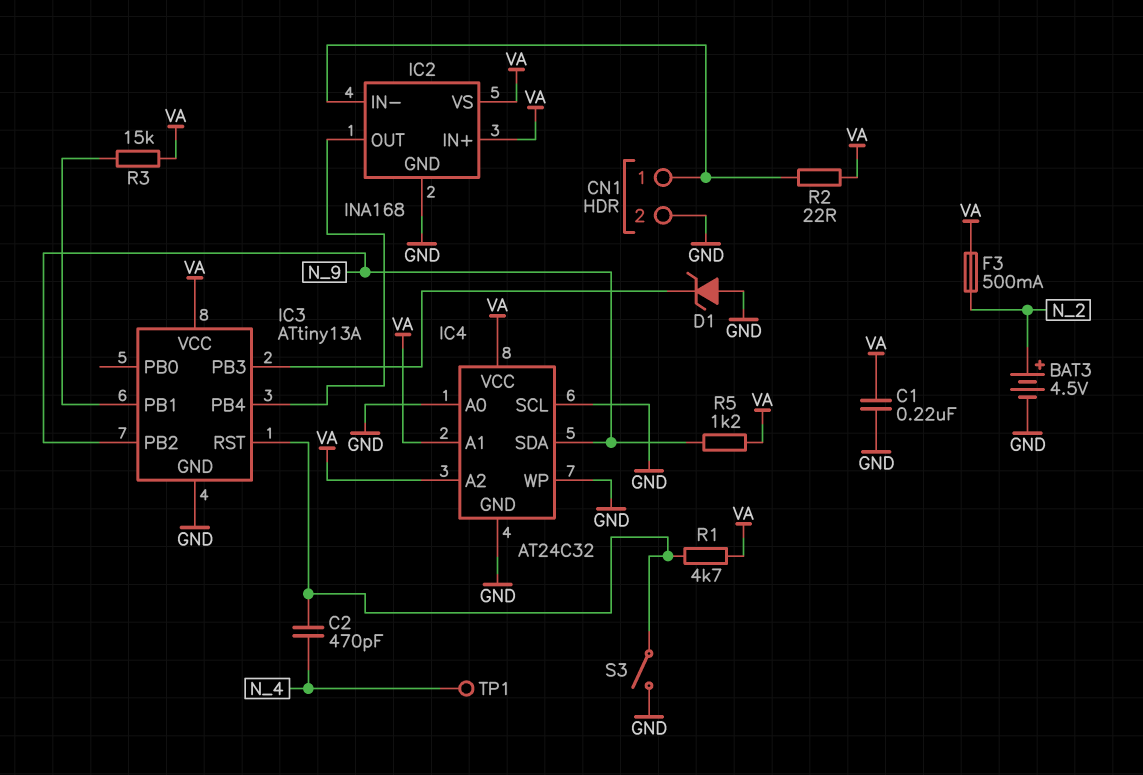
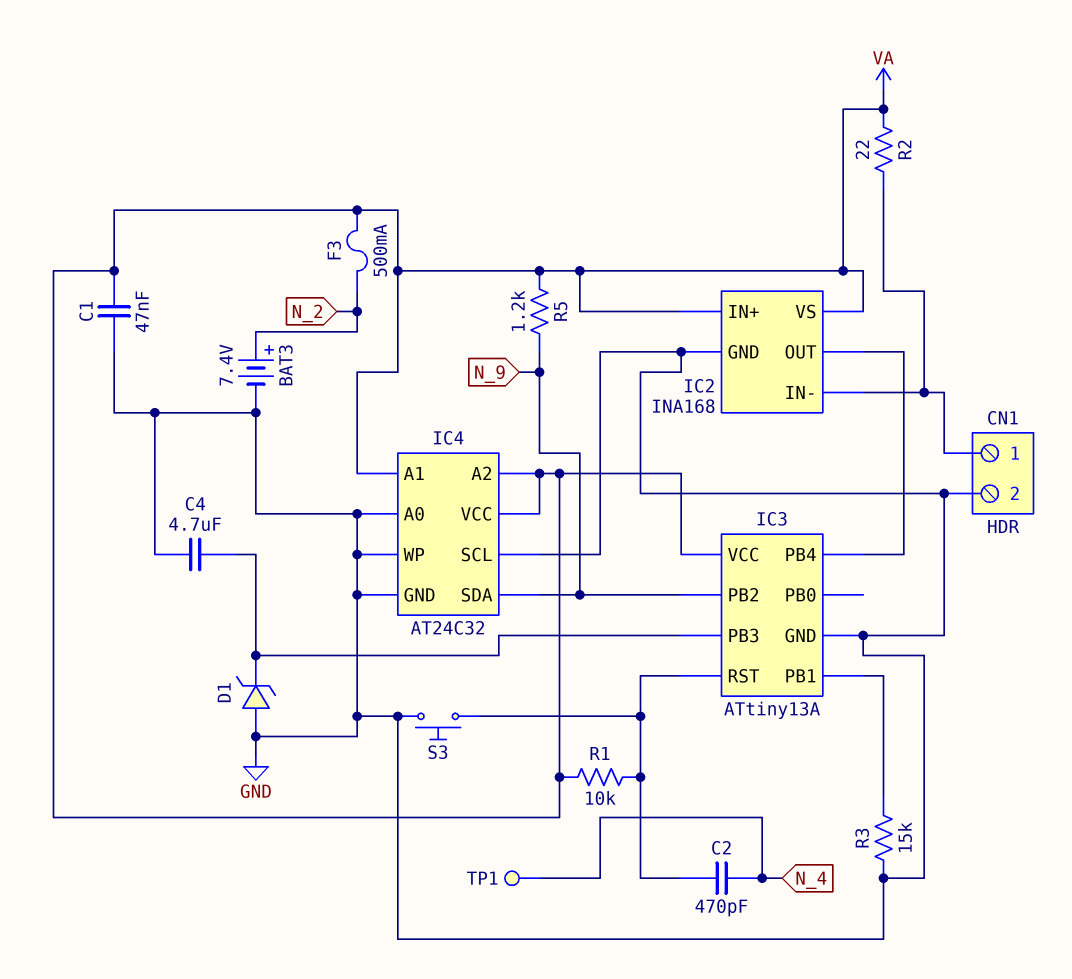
BAT3: 4.5V (plus N_2, minus GND) -> 7.4V (plus N_2, minus GND)
C1: 220nF (GND, VA) -> 47nF (GND, VA)
C4: none -> 4.7uF (GND, IC3/PB3)
R1: 4.7k (IC3/RST, VA) -> 10k (IC3/RST, VA)
R3: 15k (IC3/PB1, VA) -> 15k (GND, IC3/PB1)
S3: switch (GND, IC3/RST) -> button (GND, IC3/RST)

